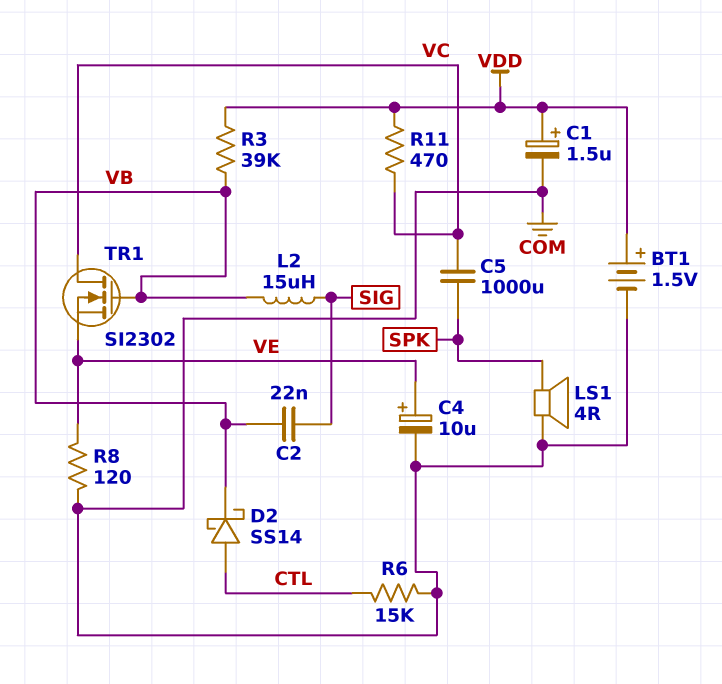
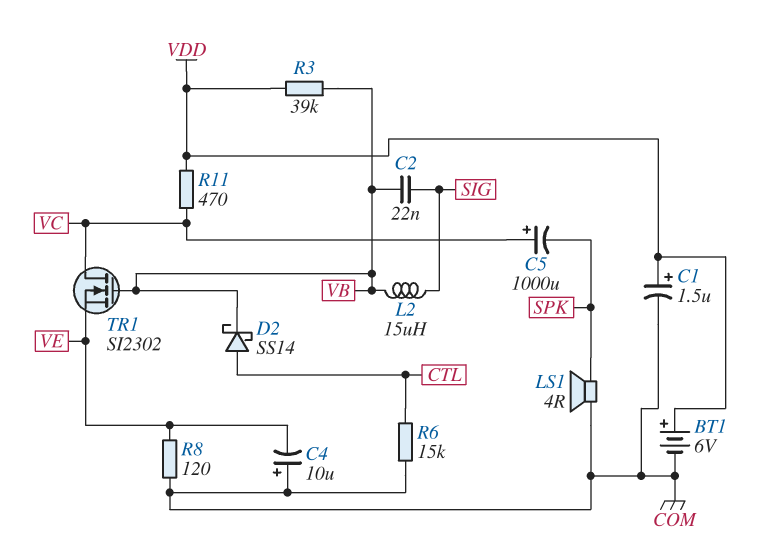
BT1: 1.5V (plus VDD, minus COM) -> 6V (plus VDD, minus COM)
C4: 10uF (plus VE, minus COM) -> 10uF (plus COM, minus VE)
C5: 1000uF (SPK, VC) -> 1000uF (plus VC, minus SPK)

